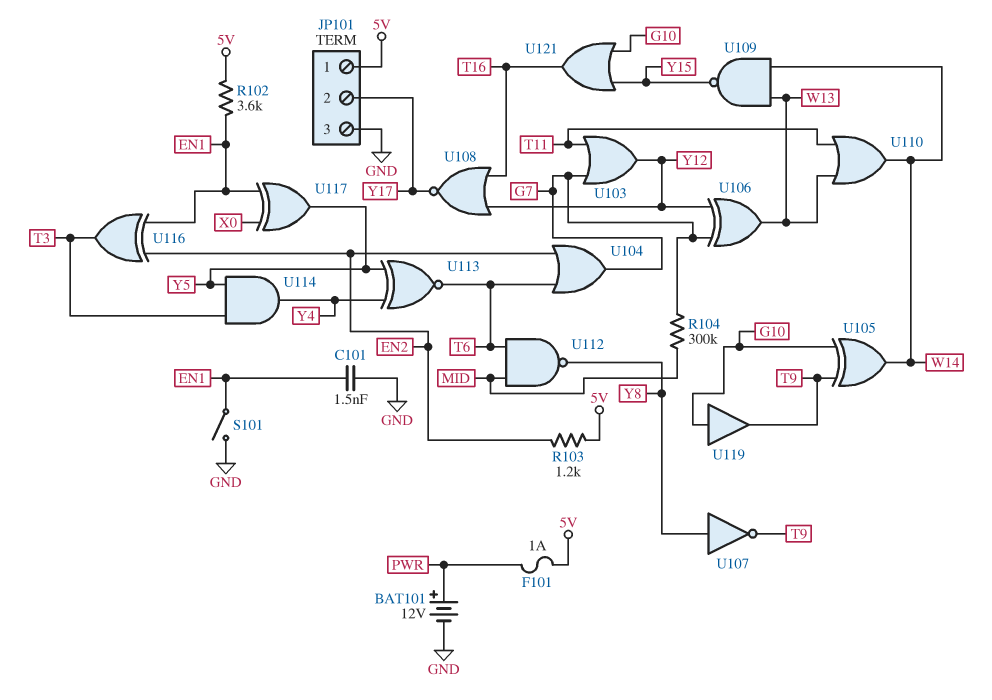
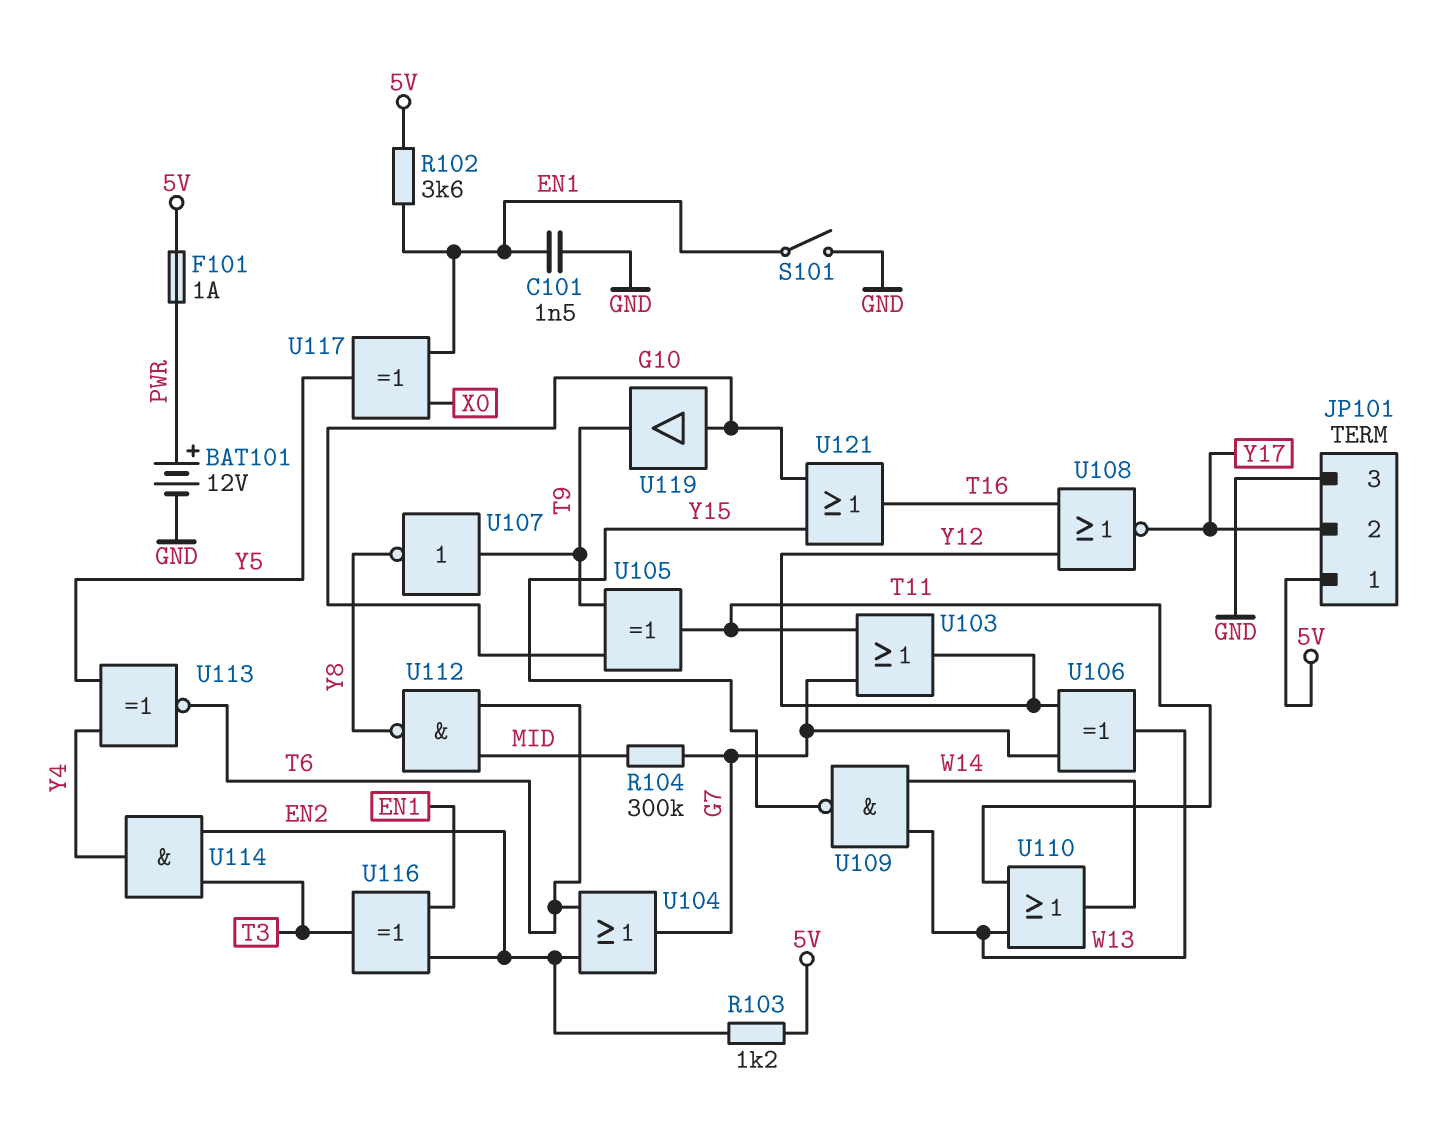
U105: XOR (in G10, in T9, out W14) -> XOR (in G10, in T9, out T11)
U107: NOT (in Y8, out T9) -> NOT (in T9, out Y8)
U114: AND (in T3, in Y5, out Y4) -> AND (in EN2, in T3, out Y4)

